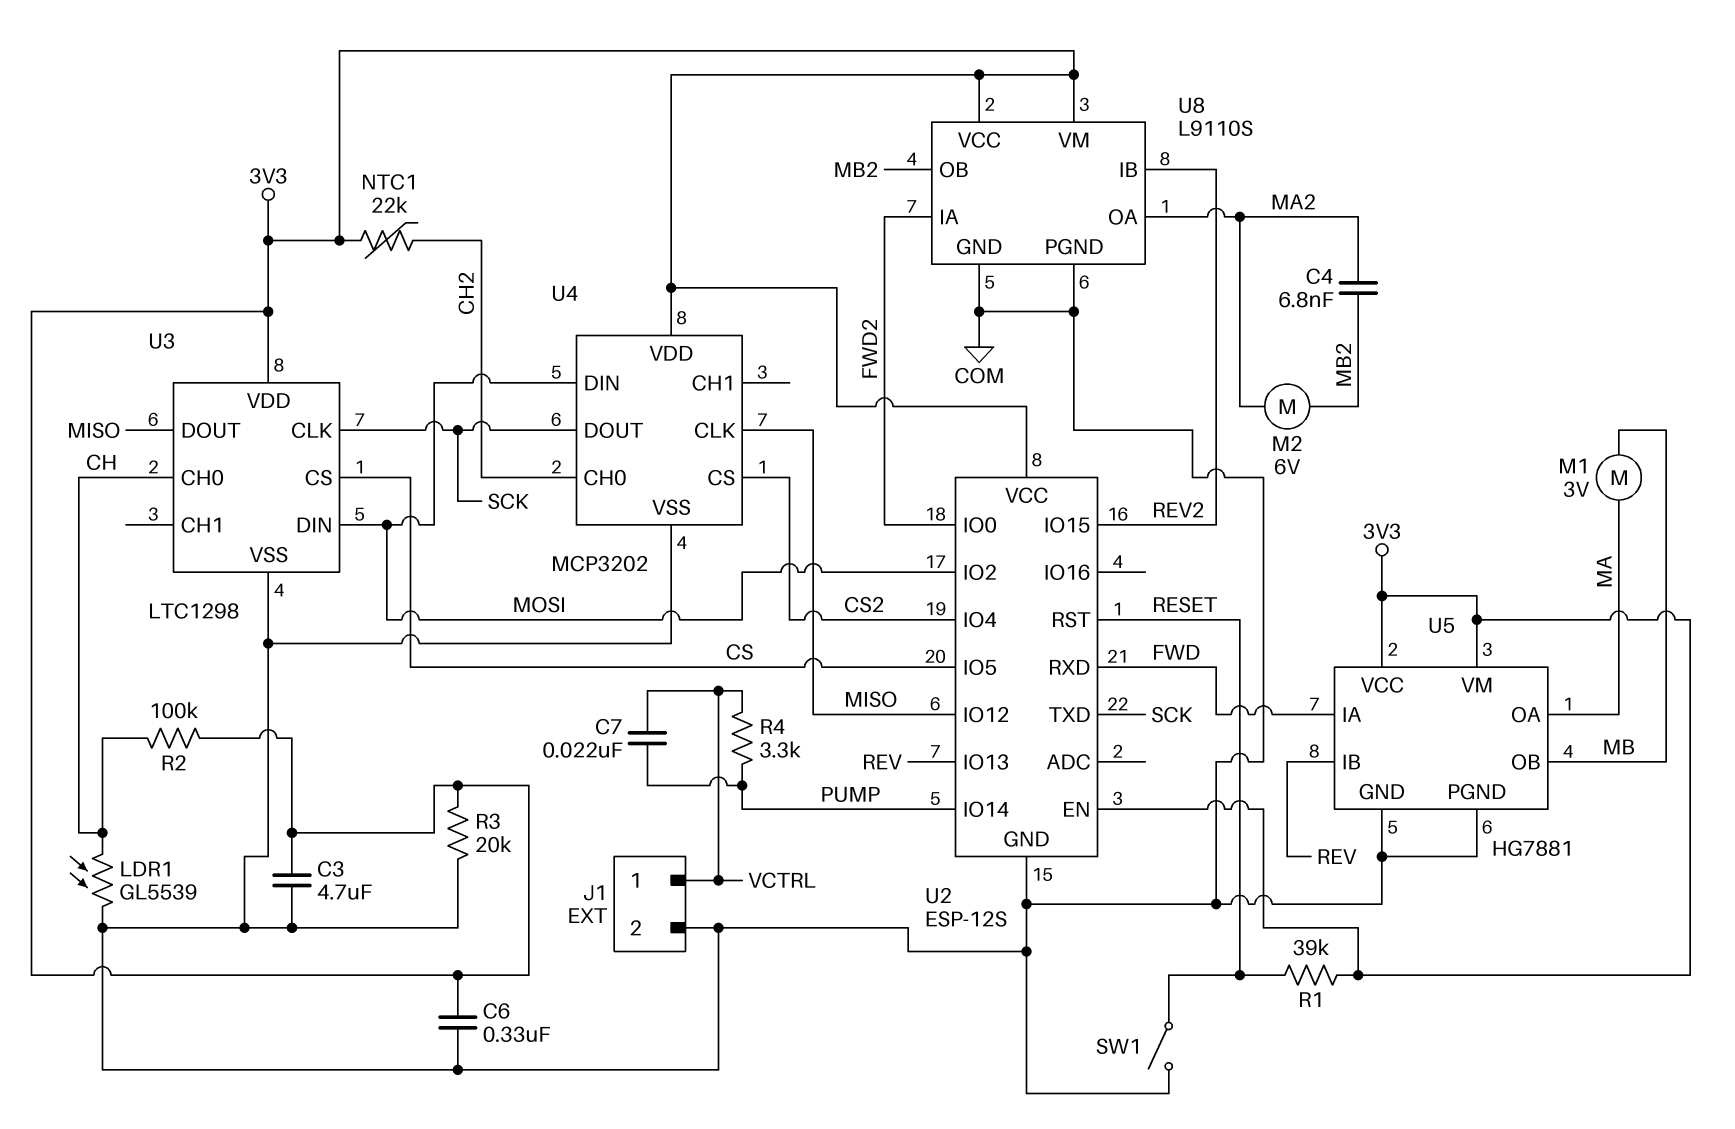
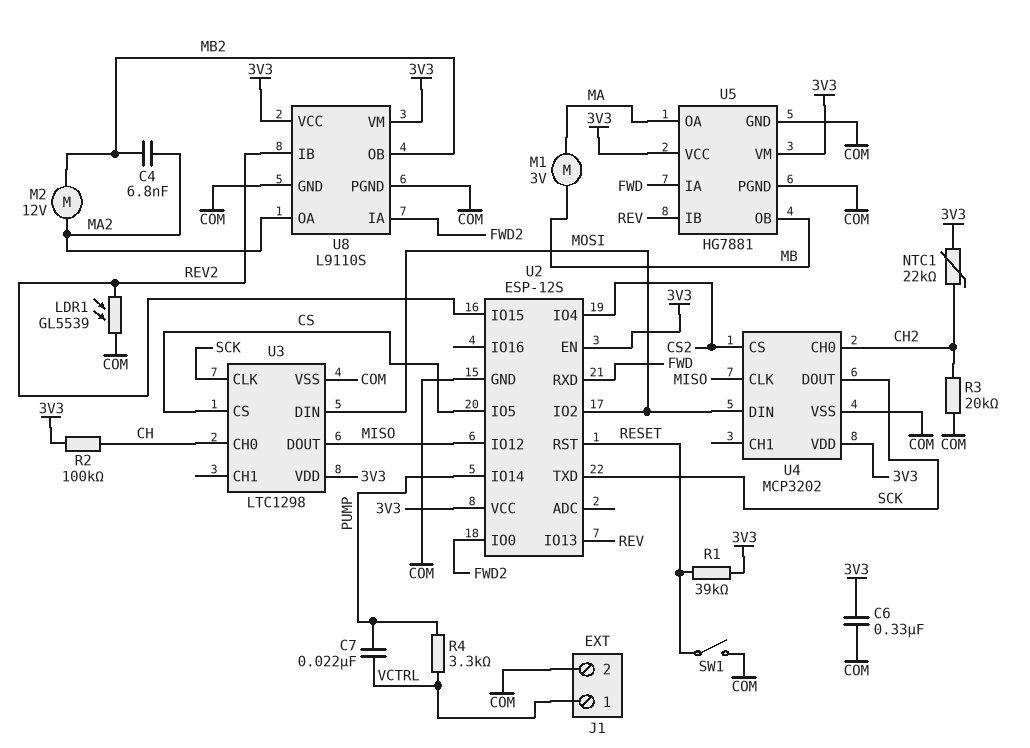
C3: 4.7uF (3V3, COM) -> none
LDR1: GL5539 (CH, COM) -> GL5539 (COM, REV2)
M2: motor 6V (MA2, MB2) -> motor 12V (MA2, MB2)
R3: 20k (3V3, COM) -> 20k (CH2, COM)

